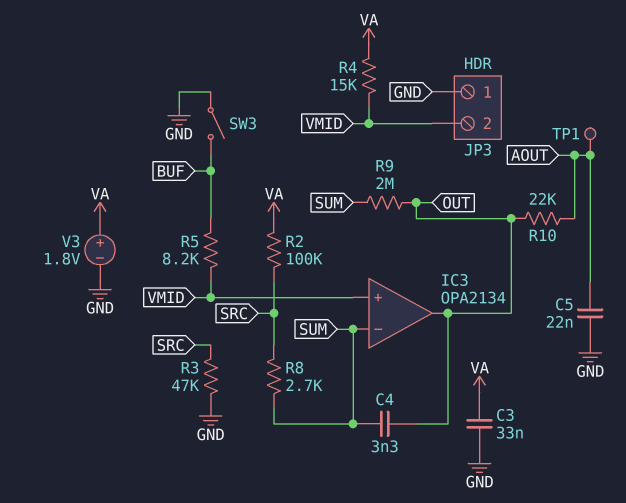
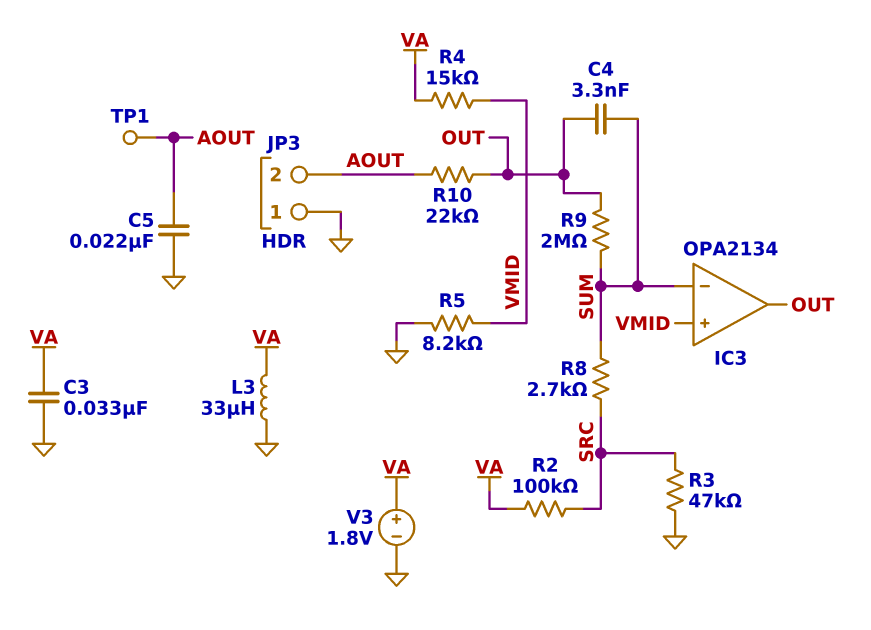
JP3 pin 2: VMID -> AOUT
L3: none -> 33uH (GND, VA)
R5: 8.2k (BUF, VMID) -> 8.2k (GND, VMID)
SW3: switch (BUF, GND) -> none

